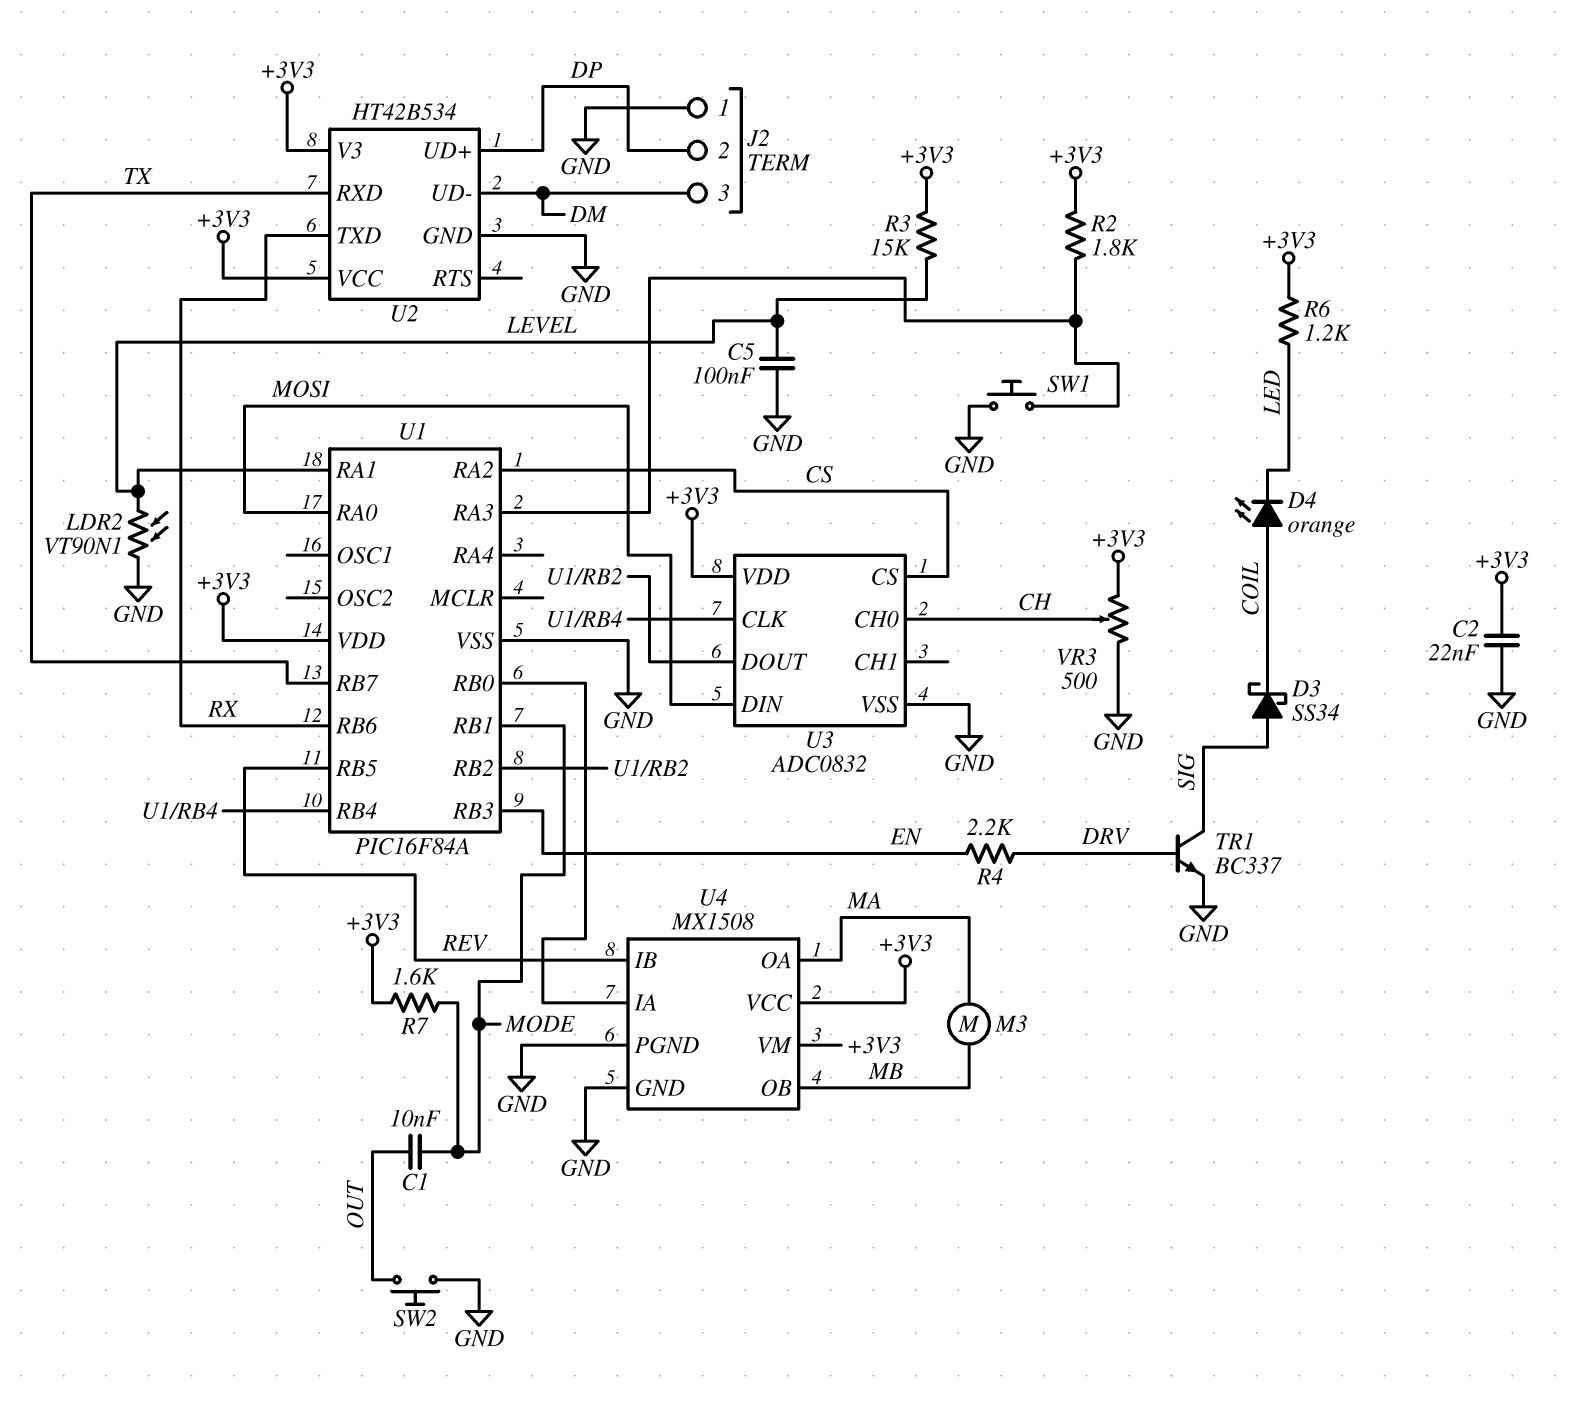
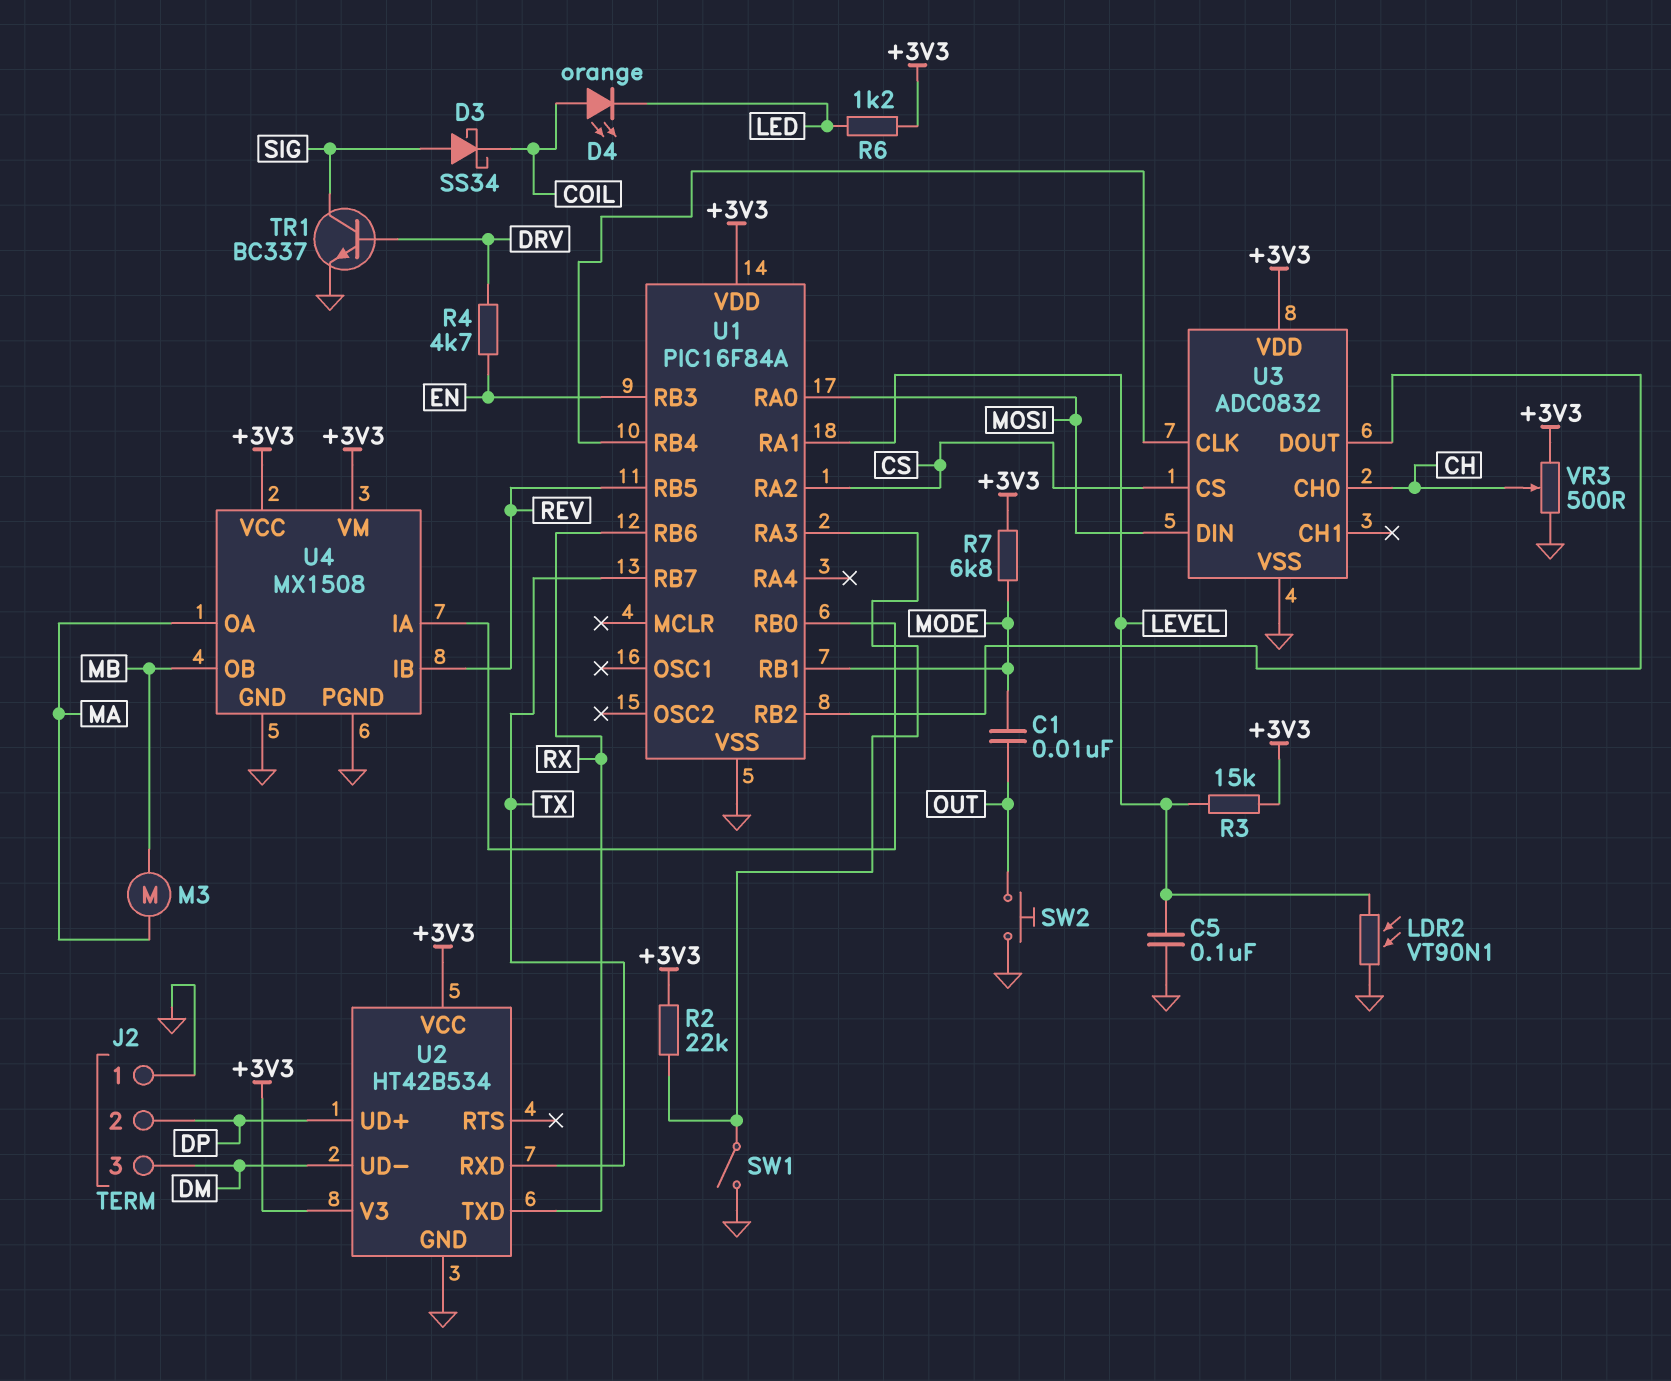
C2: 22nF (+3V3, GND) -> none
R2: 1.8k (+3V3, U1/RA3) -> 22k (+3V3, U1/RA3)
R4: 2.2k (DRV, EN) -> 4.7k (DRV, EN)
R7: 1.6k (+3V3, MODE) -> 6.8k (+3V3, MODE)
SW1: button (GND, U1/RA3) -> switch (GND, U1/RA3)

